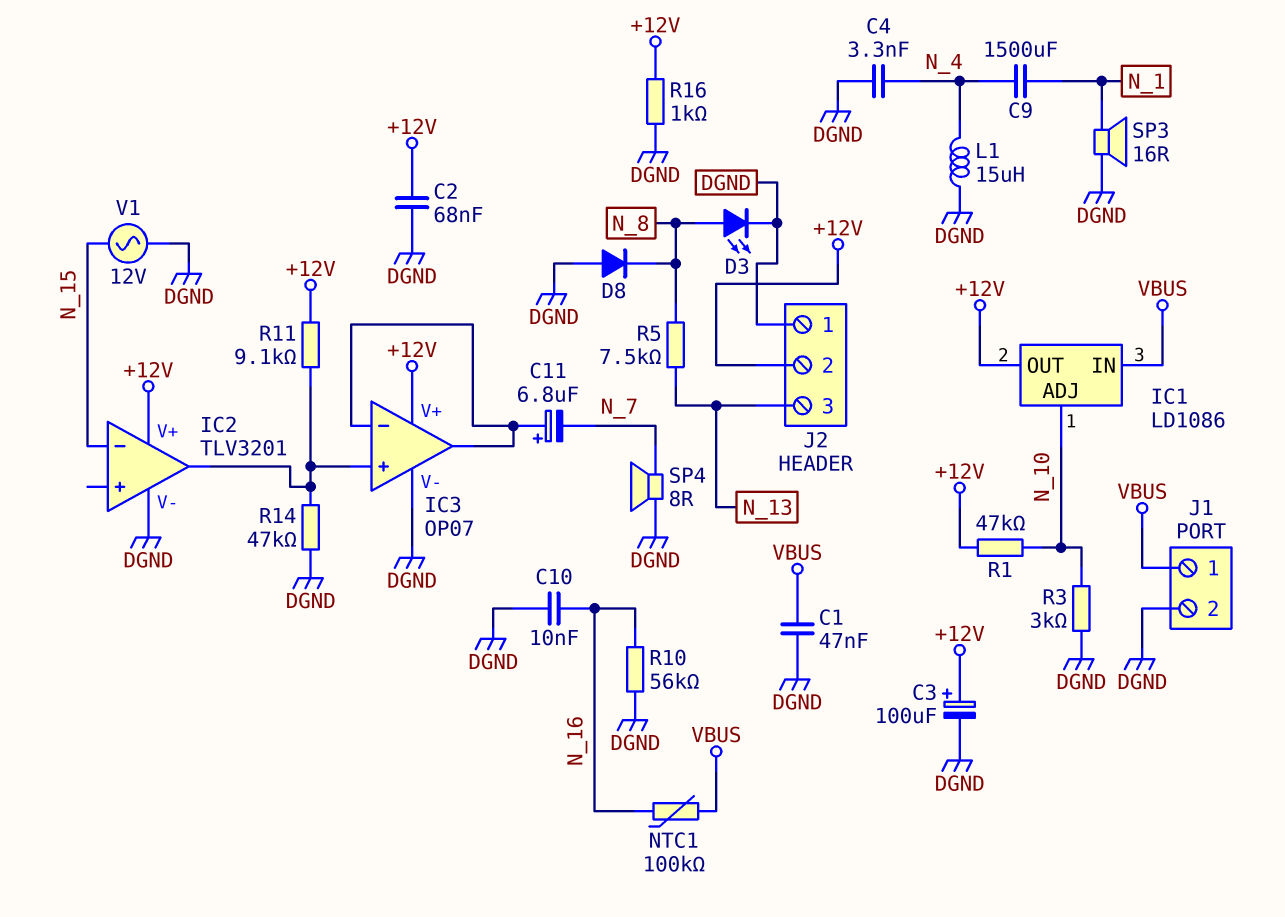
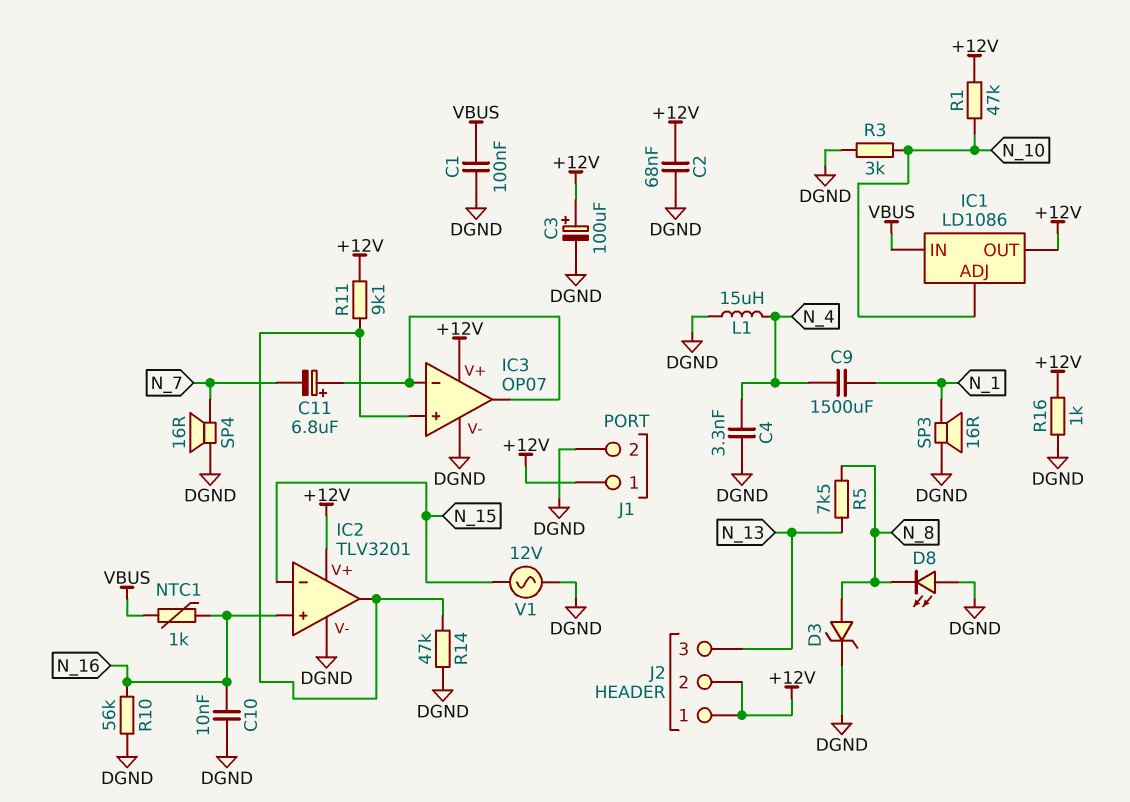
C1: 47nF (DGND, VBUS) -> 100nF (DGND, VBUS)
D3: LED (A N_8, K DGND) -> zener (A N_8, K DGND)
D8: diode (A DGND, K N_8) -> LED (A DGND, K N_8)
IC2 pin in+: none -> N_16
J1 pin 1: VBUS -> +12V
J2 pin 1: DGND -> +12V
NTC1: 100k (N_16, VBUS) -> 1k (N_16, VBUS)
SP4: speaker 8R (DGND, N_7) -> speaker 16R (DGND, N_7)

